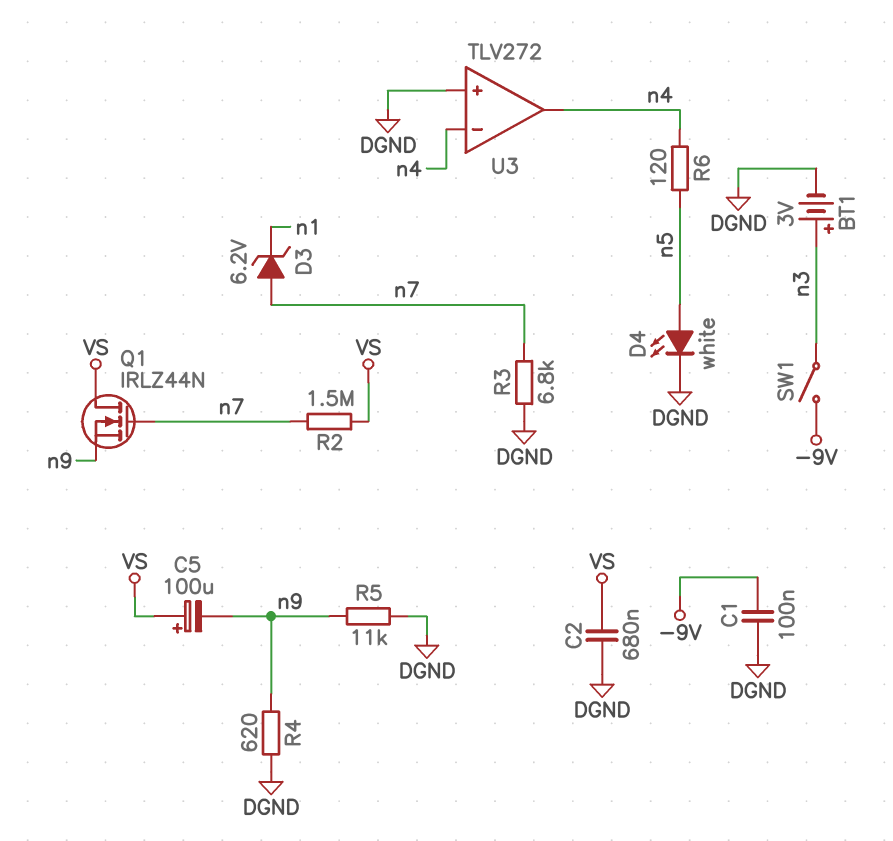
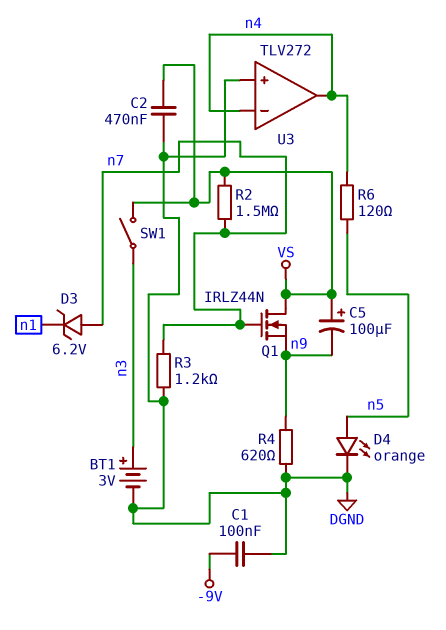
C2: 680nF (DGND, VS) -> 470nF (DGND, VS)
D4: LED white (A n5, K DGND) -> LED orange (A n5, K DGND)
R3: 6.8k (DGND, n7) -> 1.2k (DGND, n7)
R5: 11k (DGND, n9) -> none
SW1: switch (-9V, n3) -> switch (VS, n3)

